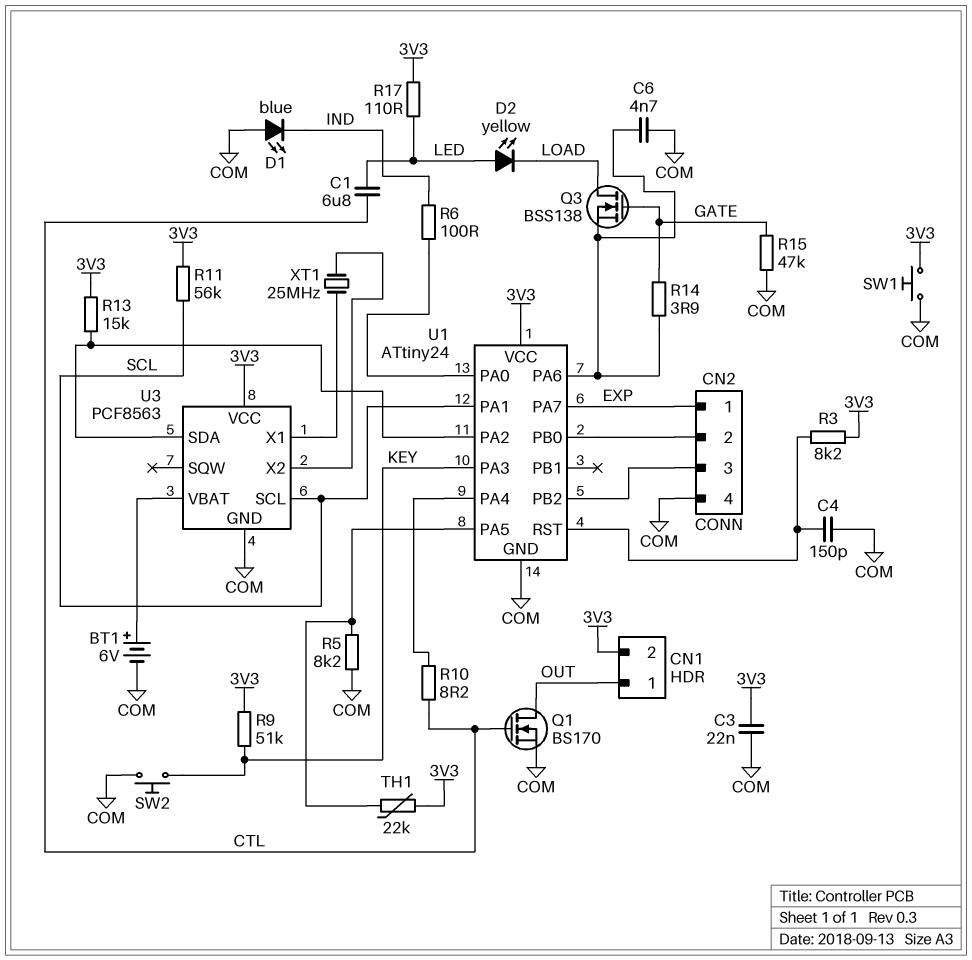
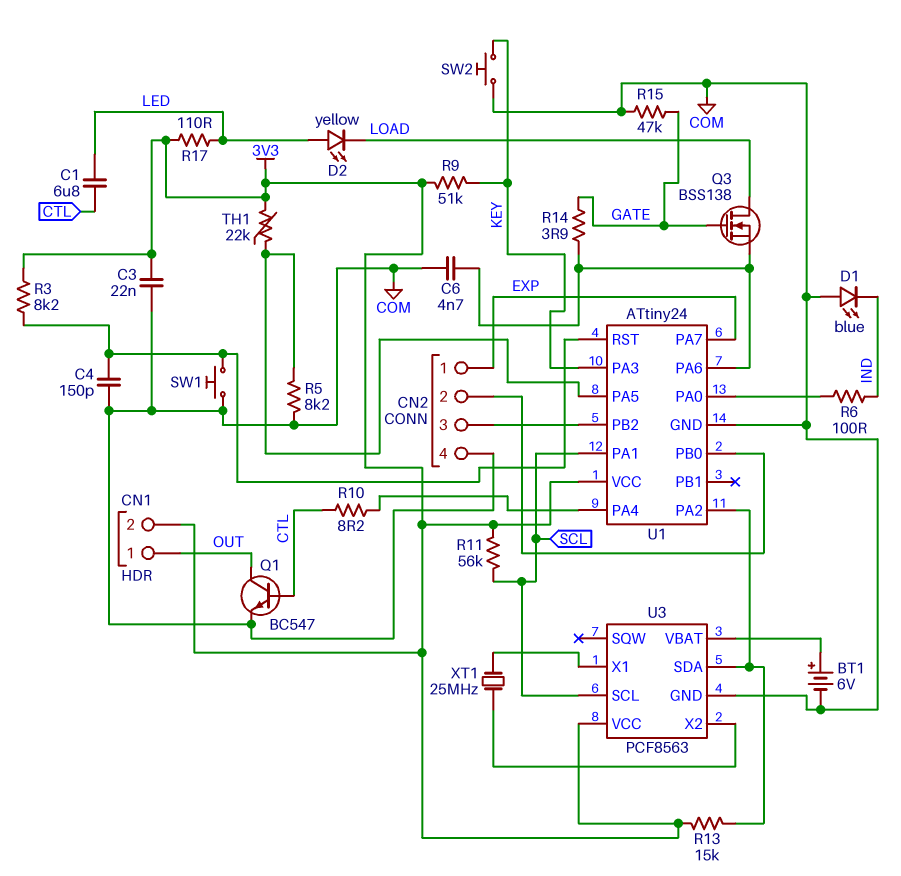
Q1: NMOS BS170 (G CTL, D OUT, S COM) -> NPN BC547 (B CTL, C OUT, E COM)
SW1: button (3V3, COM) -> button (COM, U1/RST)

